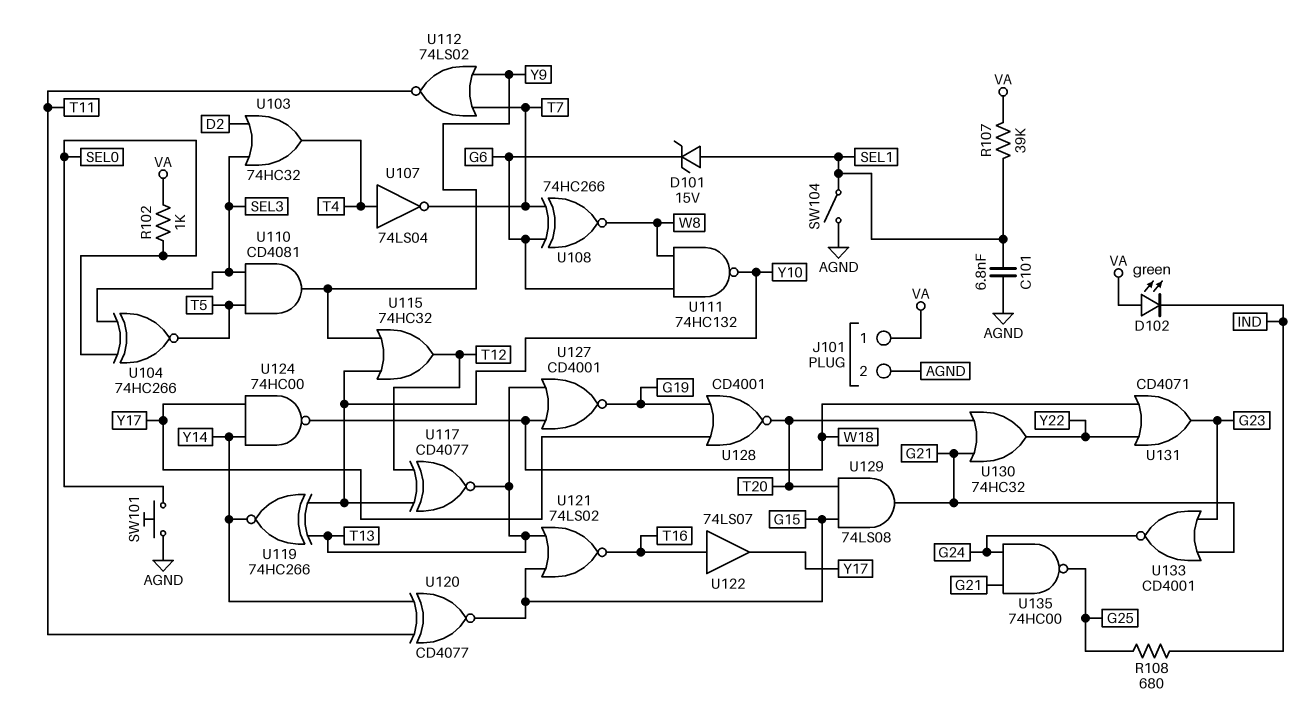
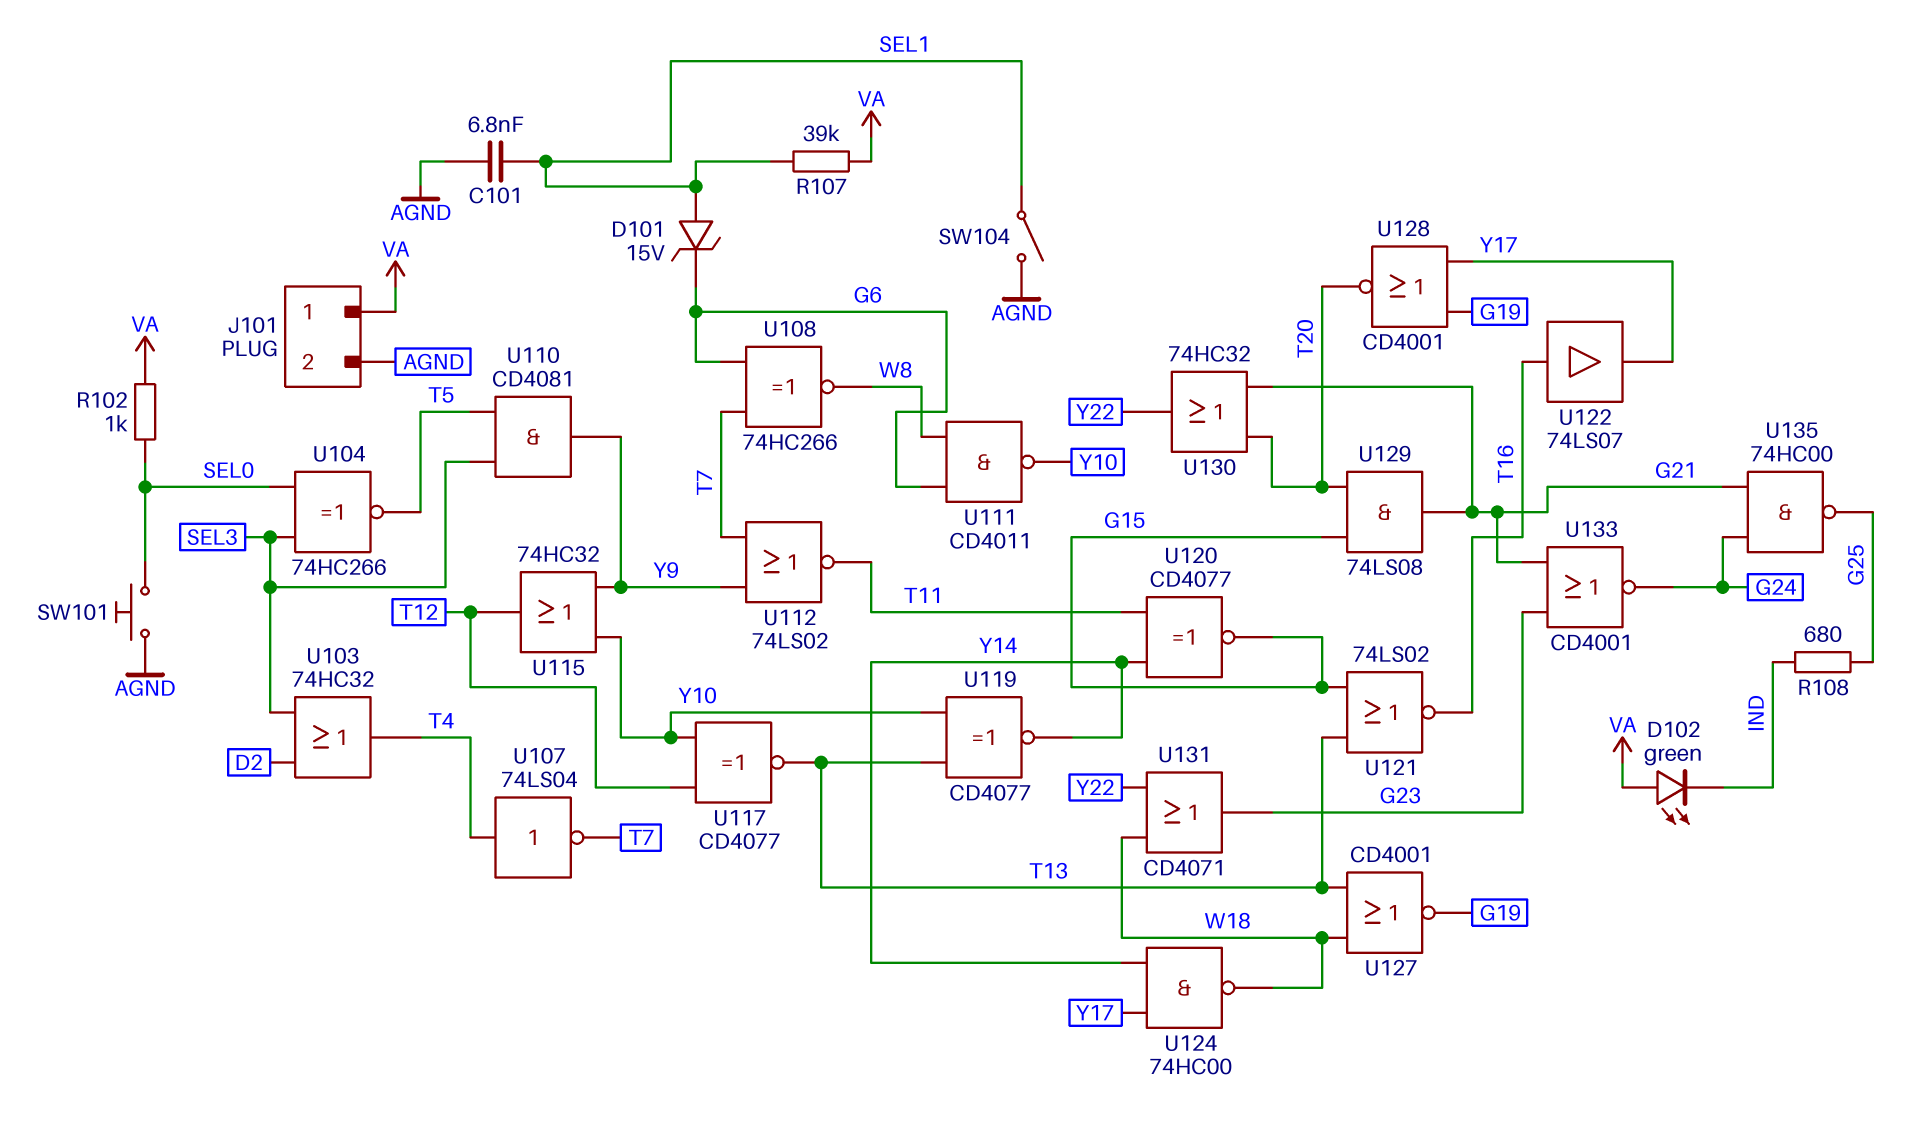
U111: NAND 74HC132 (in G6, in W8, out Y10) -> NAND CD4011 (in G6, in W8, out Y10)
U119: XNOR 74HC266 (in T13, in Y10, out Y14) -> XNOR CD4077 (in T13, in Y10, out Y14)

